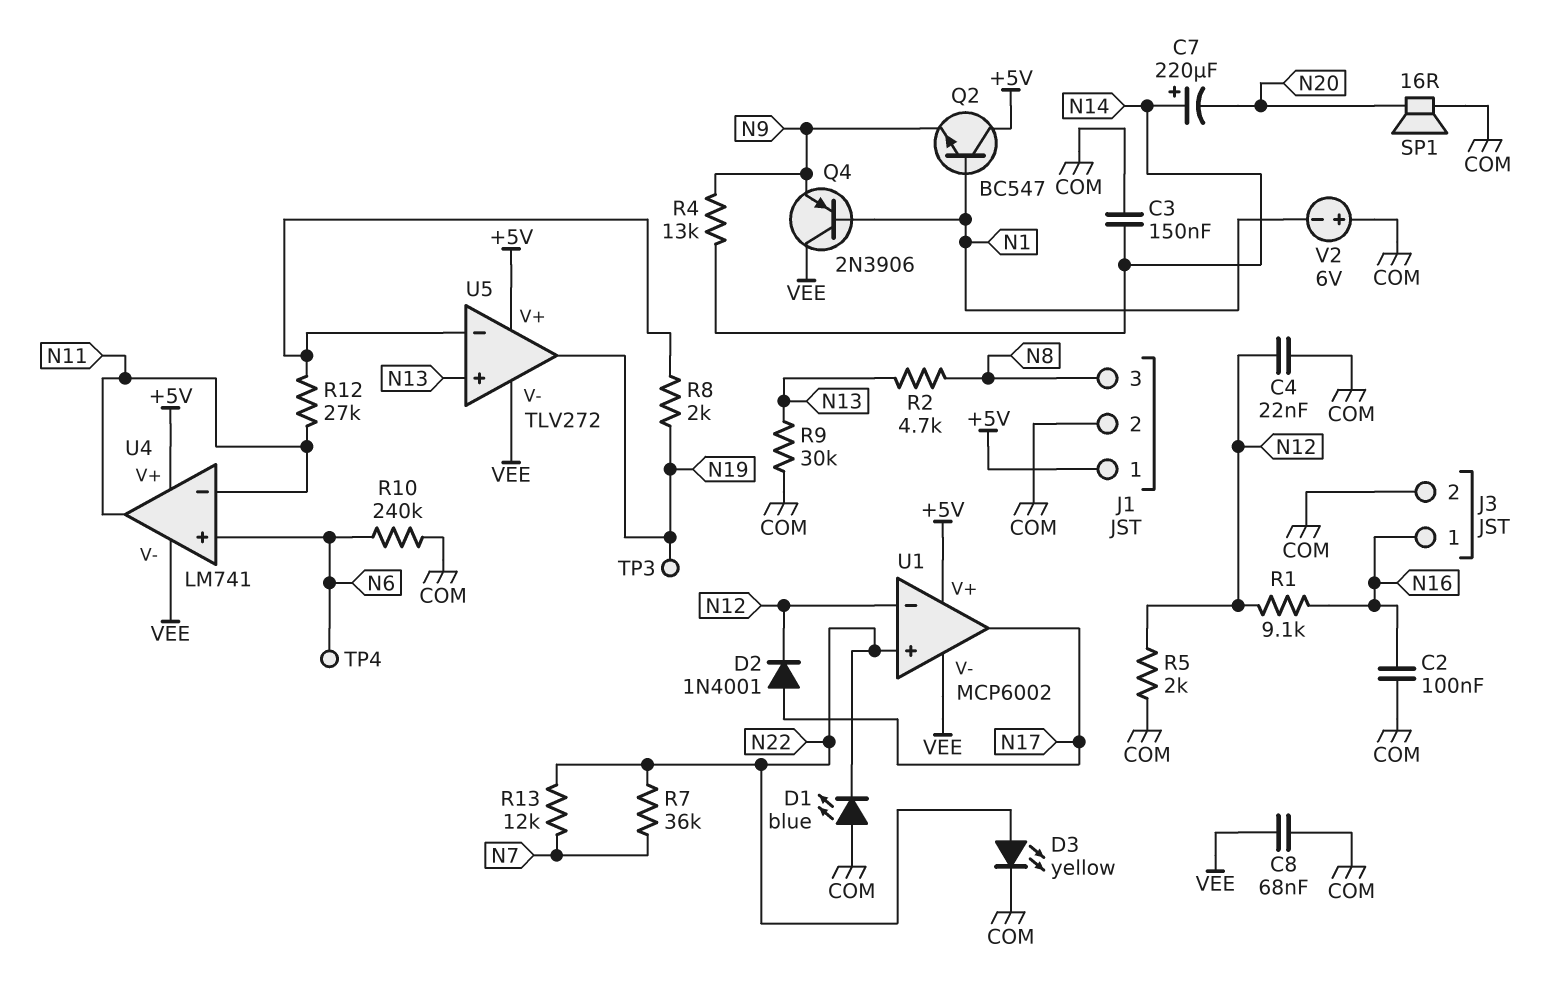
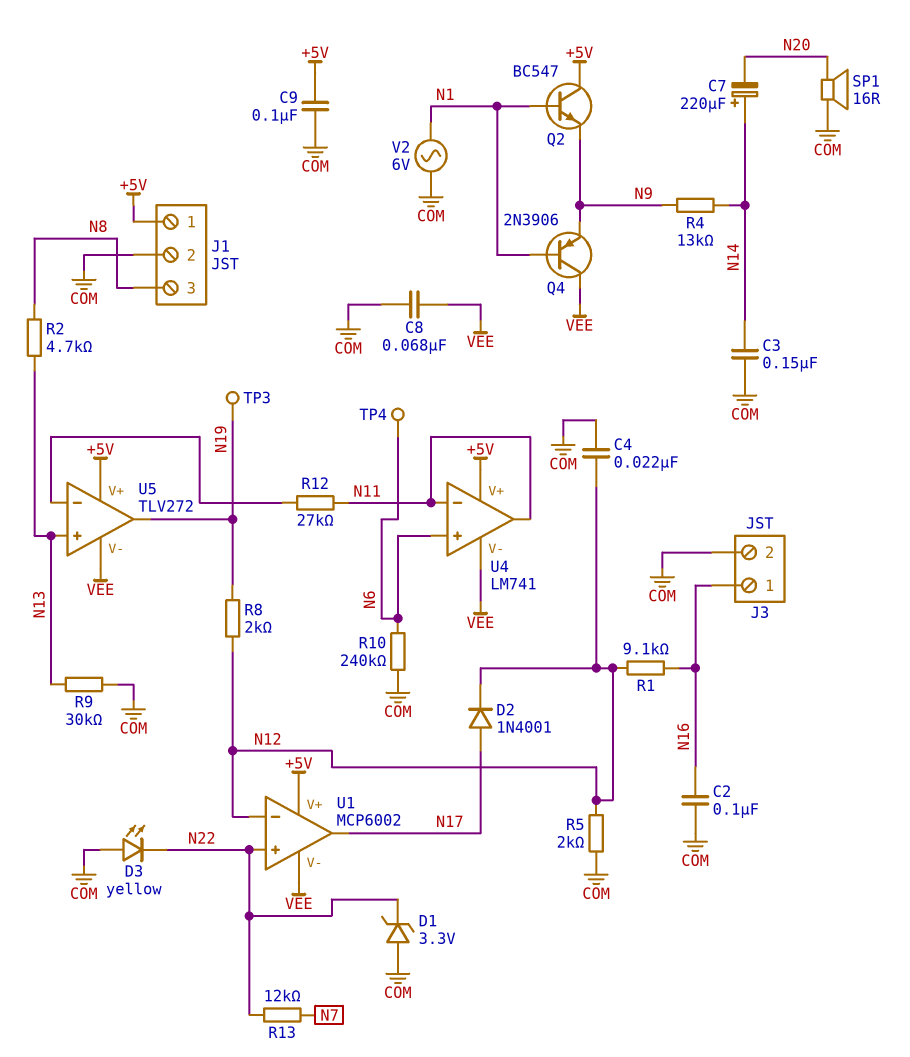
C9: none -> 100nF (+5V, COM)
D1: LED blue (A COM, K N22) -> zener 3.3V (A COM, K N22)
D3: LED yellow (A N22, K COM) -> LED yellow (A COM, K N22)
R7: 36k (N7, N22) -> none
R8: 2k (N19, U5/in-) -> 2k (N12, N19)
V2: 6V (plus COM, minus N1) -> AC 6V (COM, N1)

